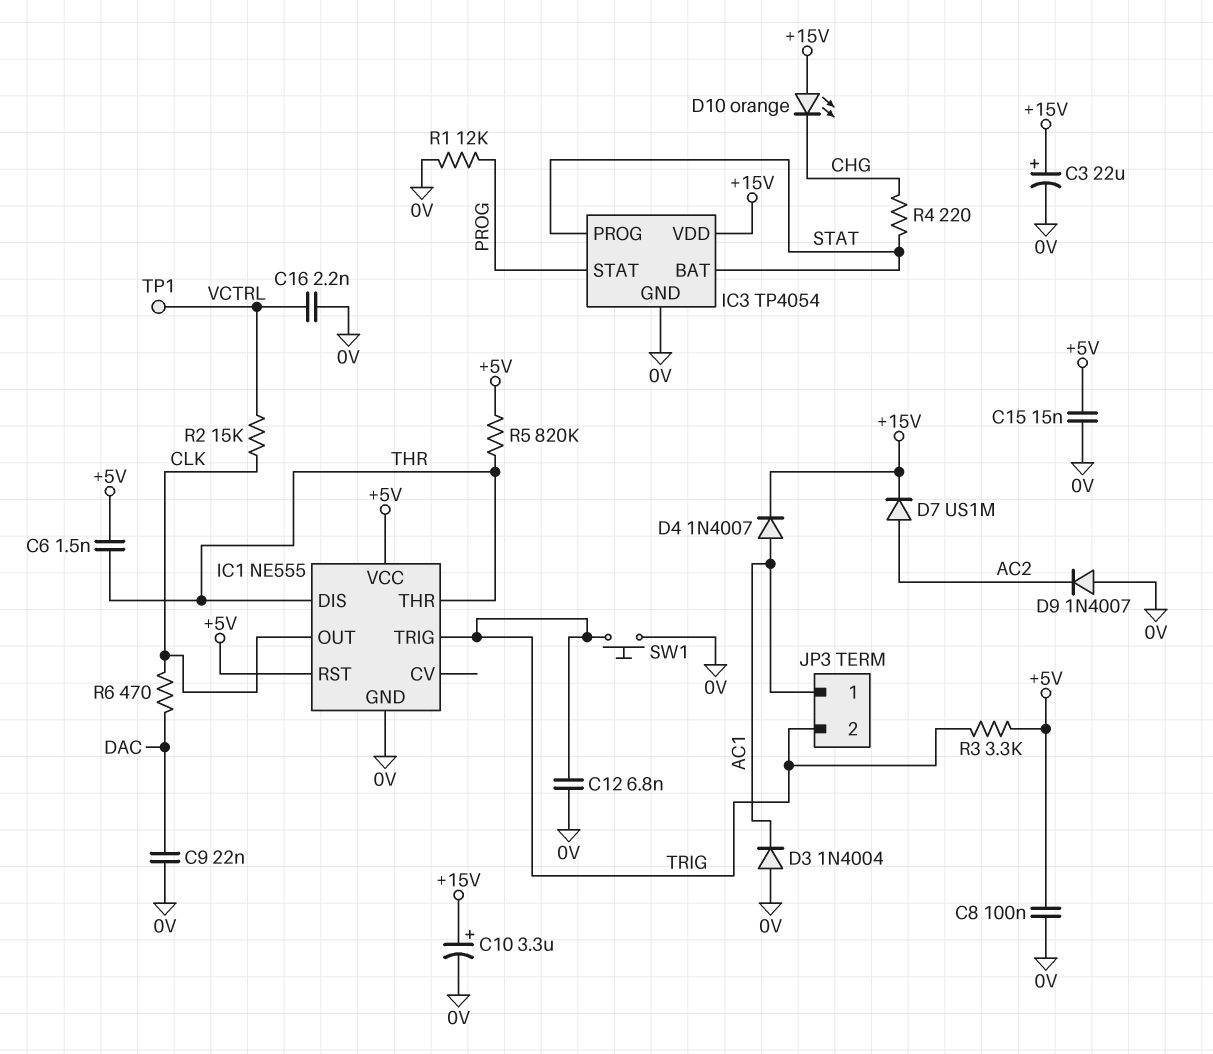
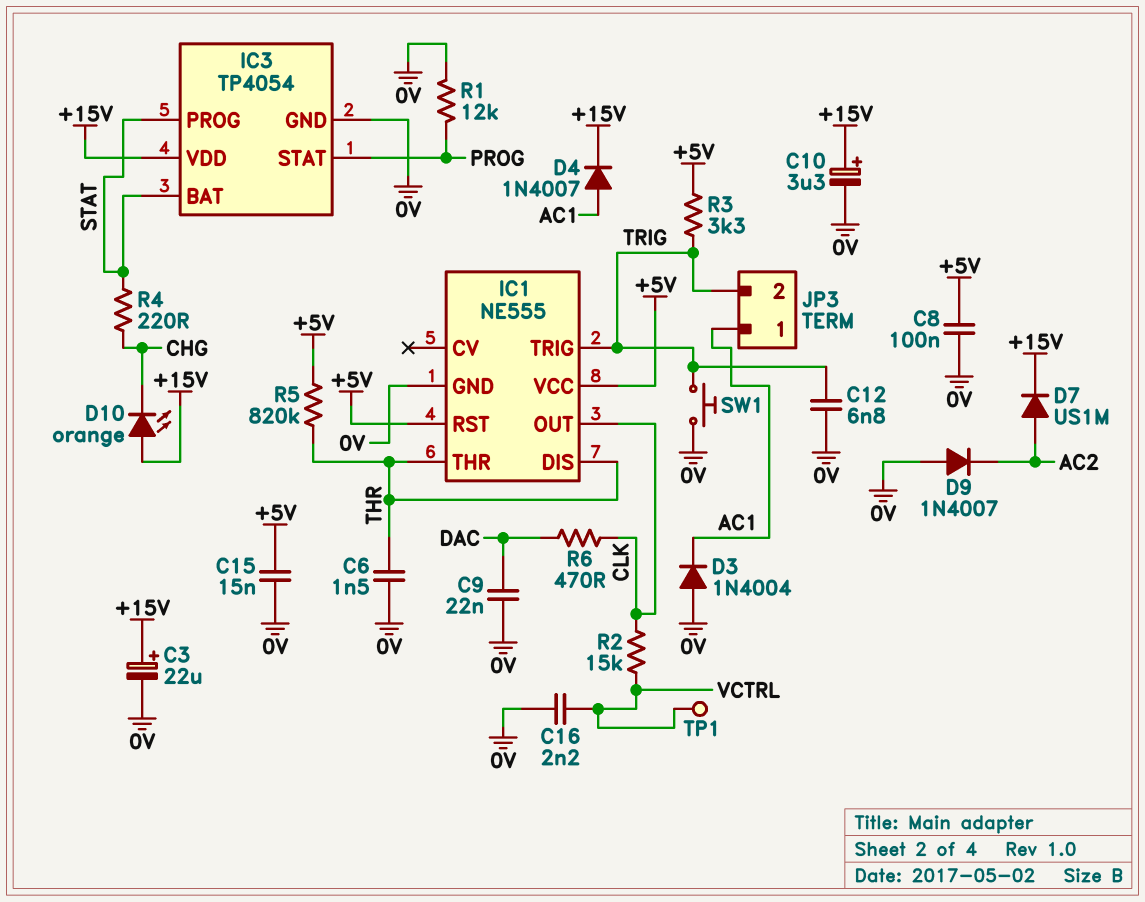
C6: 1.5nF (+5V, THR) -> 1.5nF (0V, THR)

